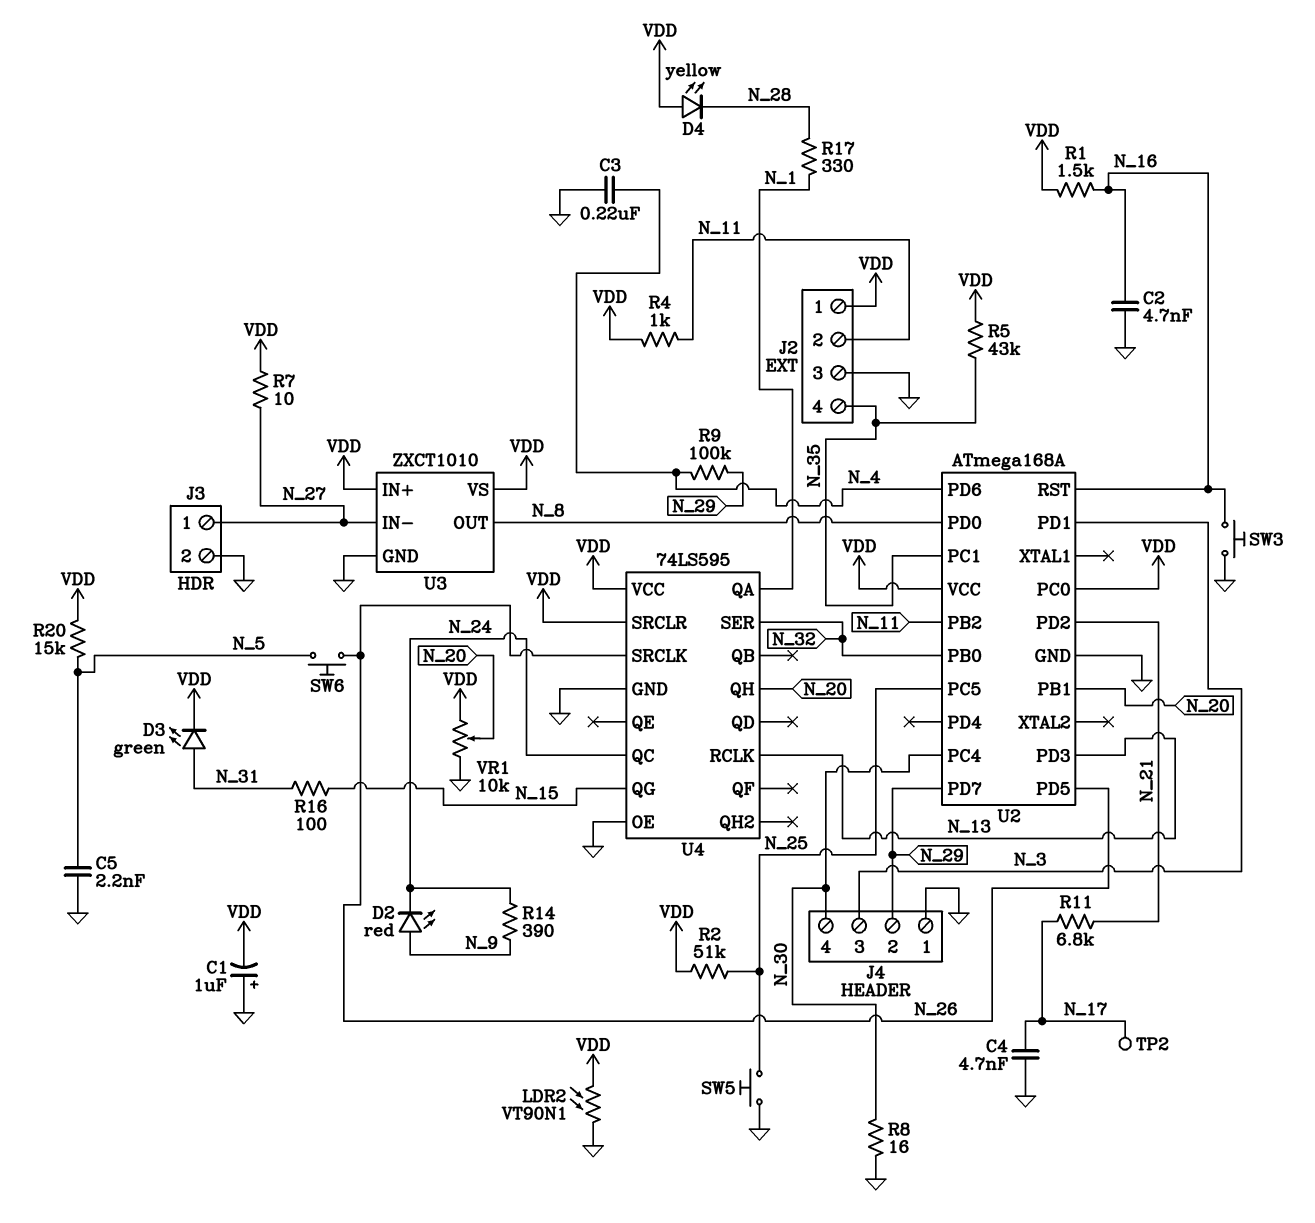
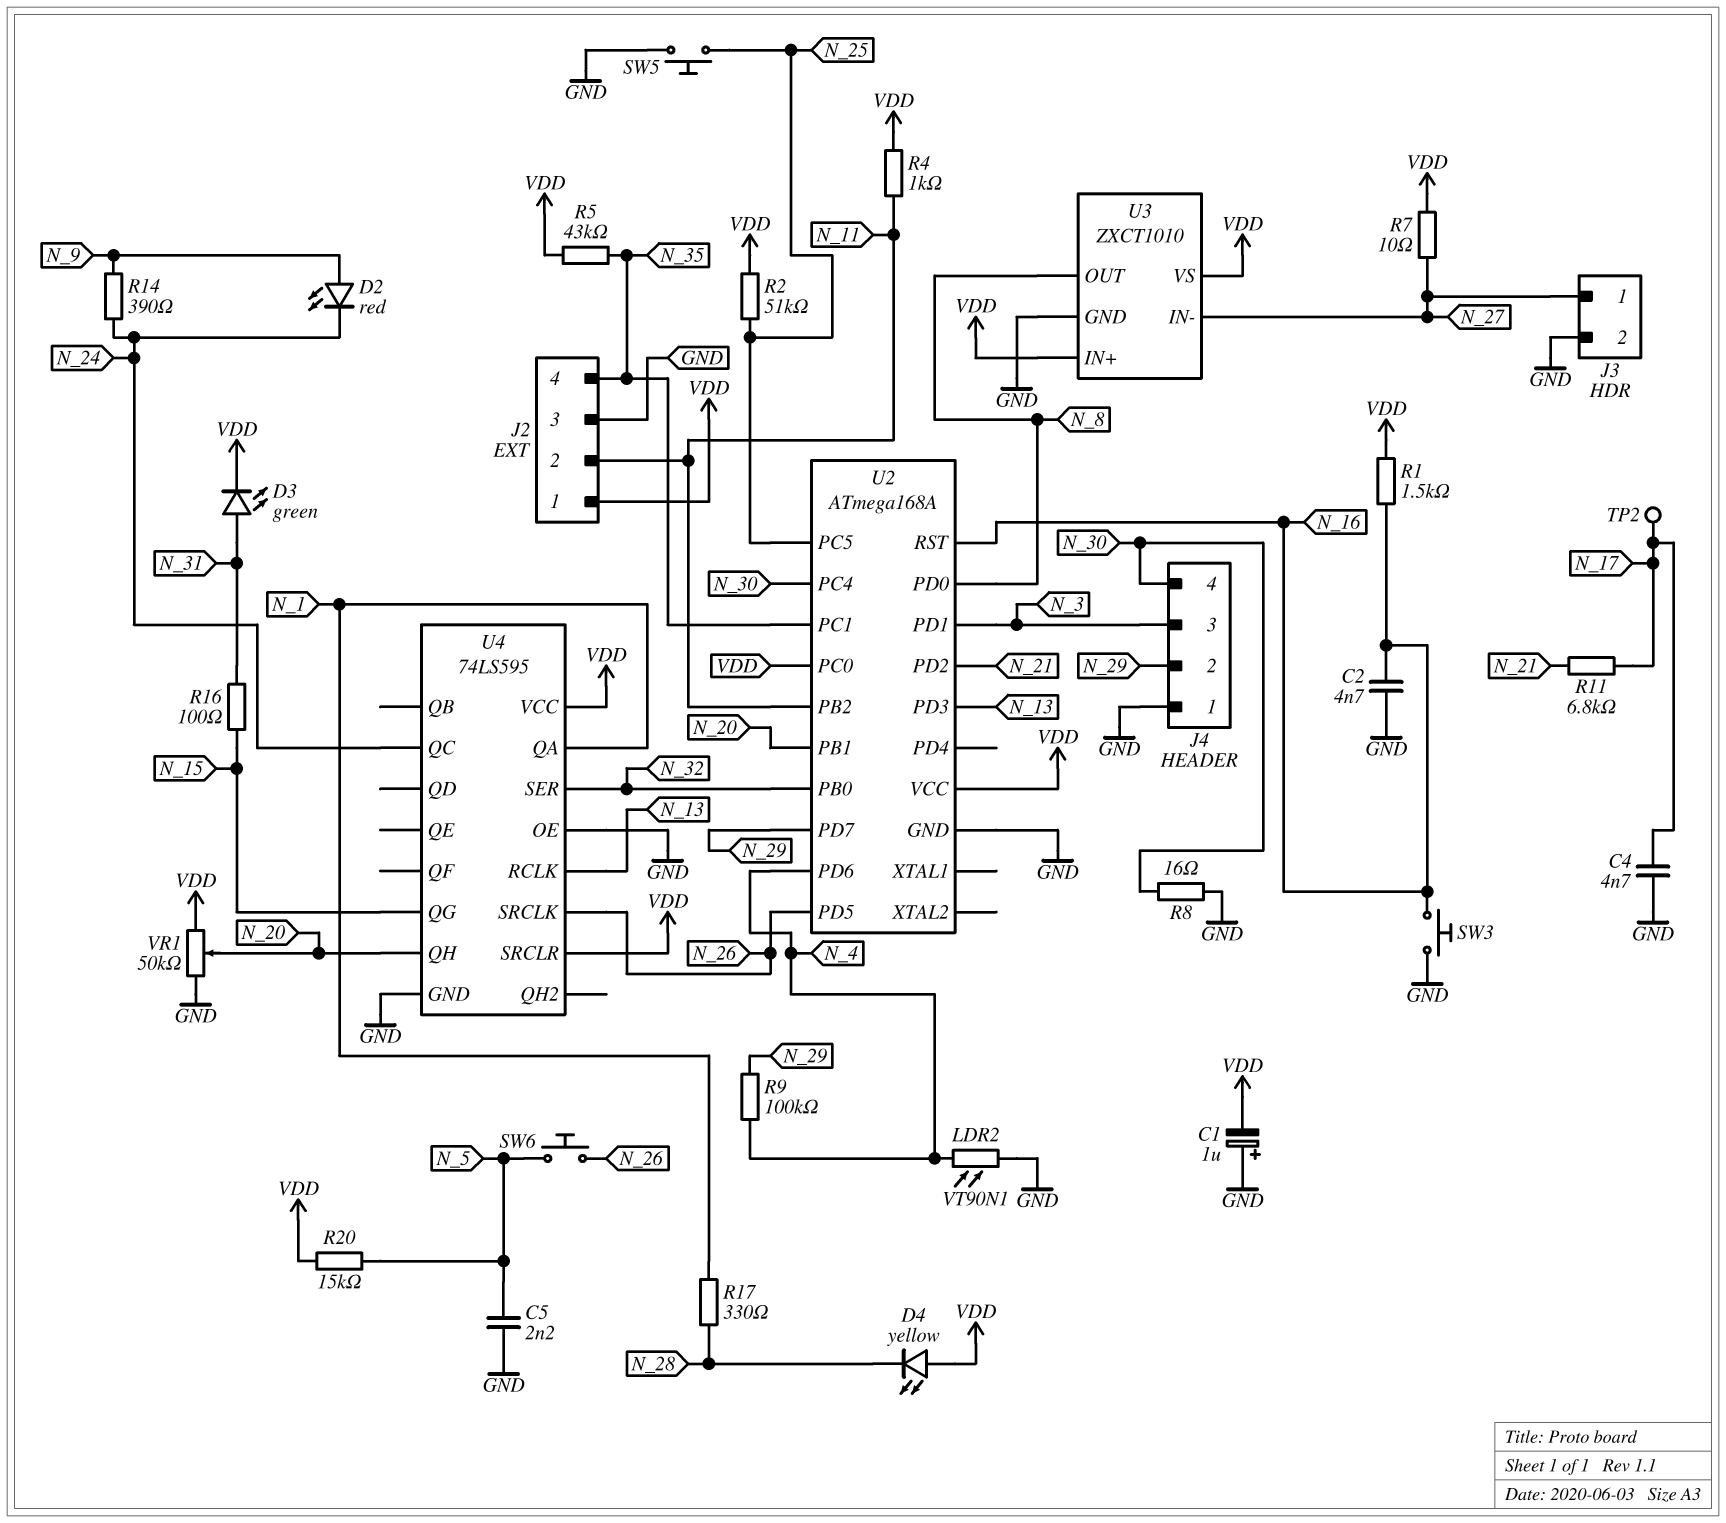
C3: 220nF (GND, N_4) -> none
LDR2: VT90N1 (GND, VDD) -> VT90N1 (GND, N_4)
VR1: 10k (GND, VDD, wiper N_20) -> 50k (GND, VDD, wiper N_20)

